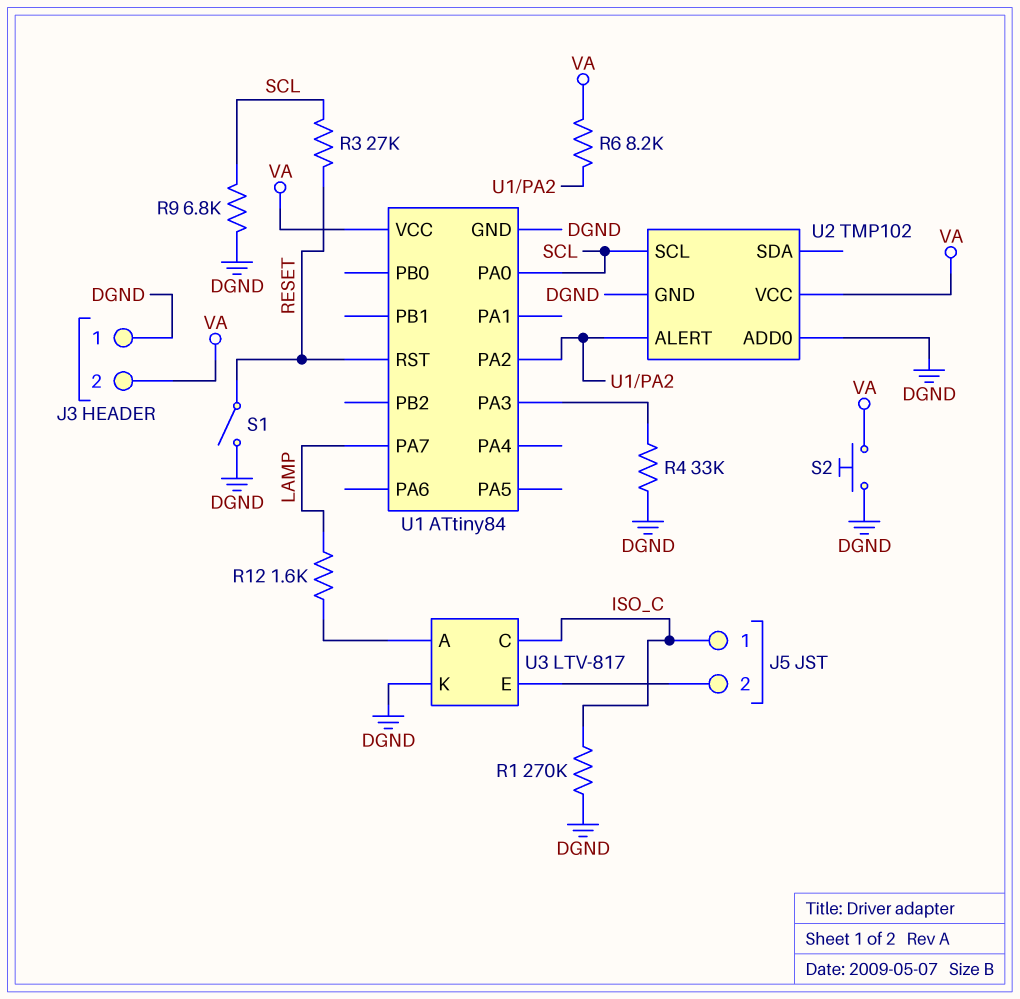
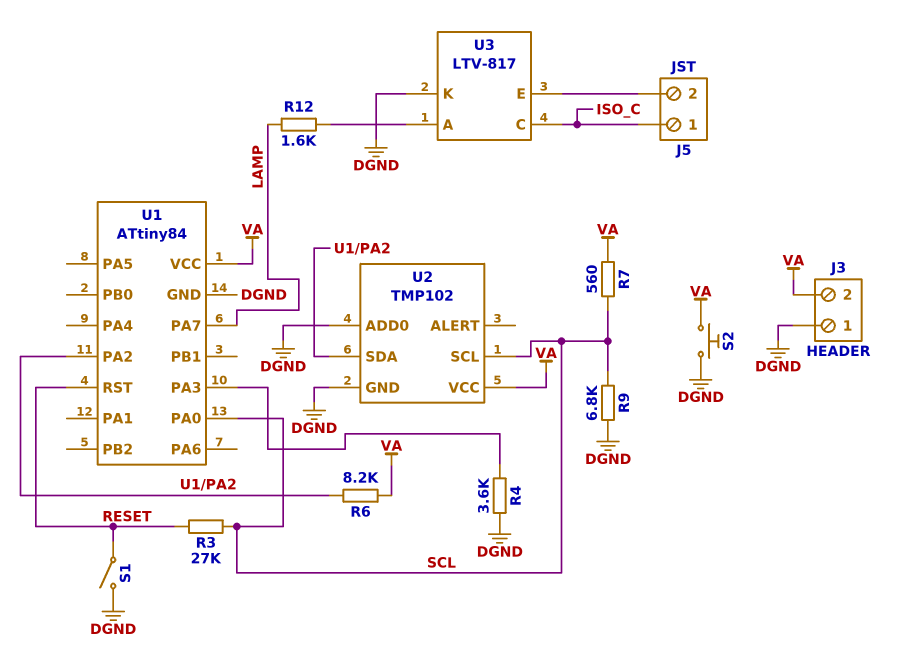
R1: 270k (DGND, ISO_C) -> none
R4: 33k (DGND, U1/PA3) -> 3.6k (DGND, U1/PA3)
R7: none -> 560 (SCL, VA)
U2 pin ALERT: U1/PA2 -> none
U2 pin SDA: none -> U1/PA2

